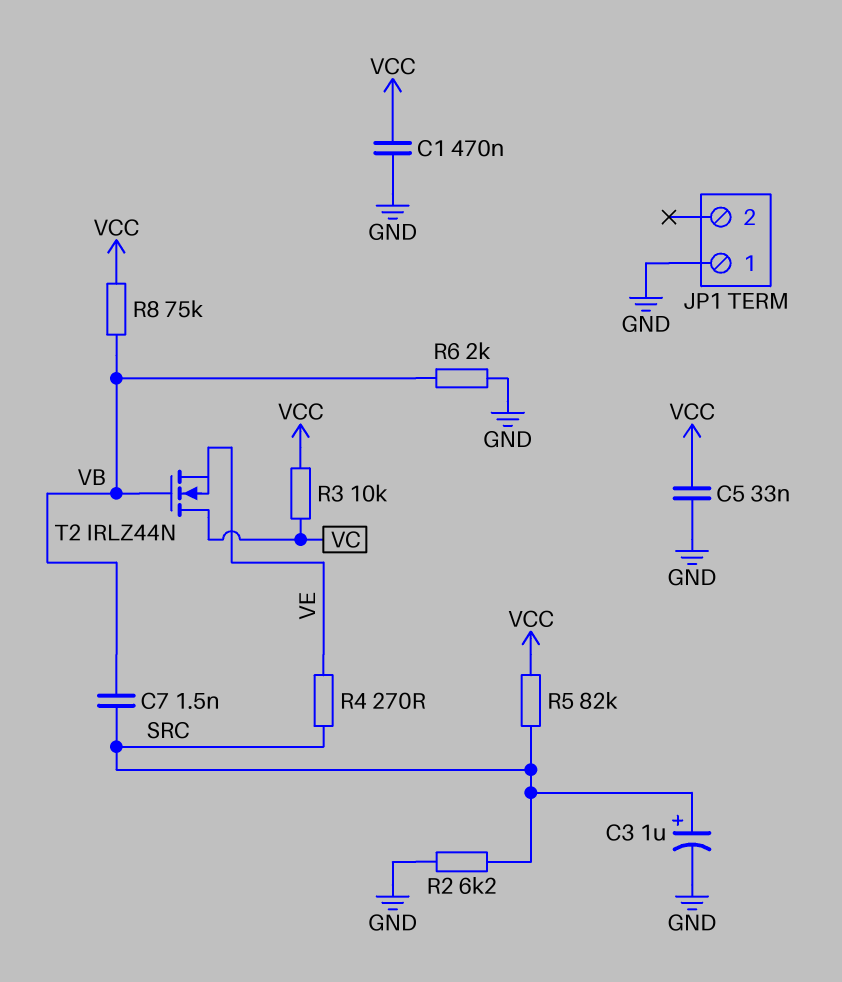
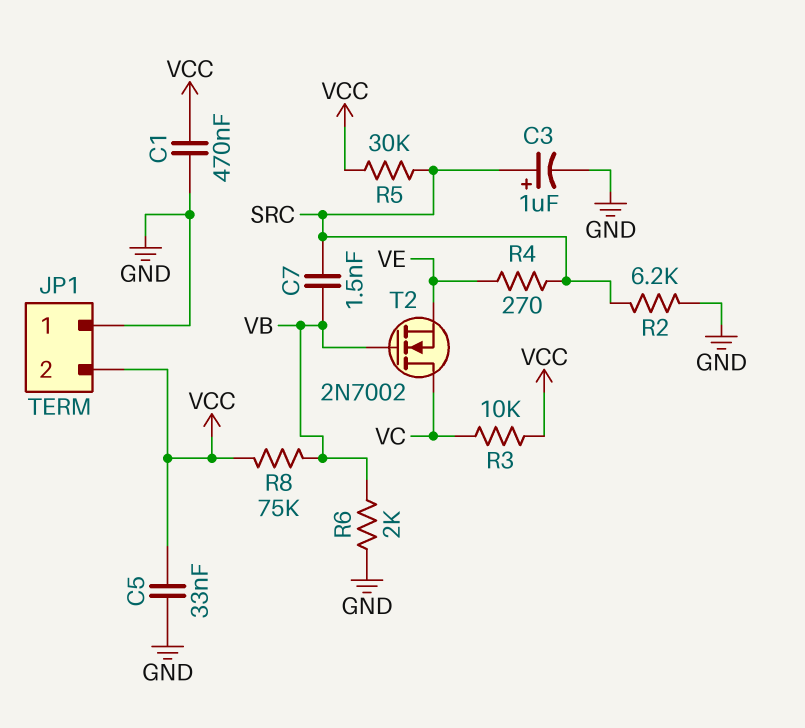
JP1 pin 2: none -> VCC
R5: 82k (SRC, VCC) -> 30k (SRC, VCC)
T2: NMOS IRLZ44N (G VB, D VC, S VE) -> NMOS 2N7002 (G VB, D VC, S VE)

